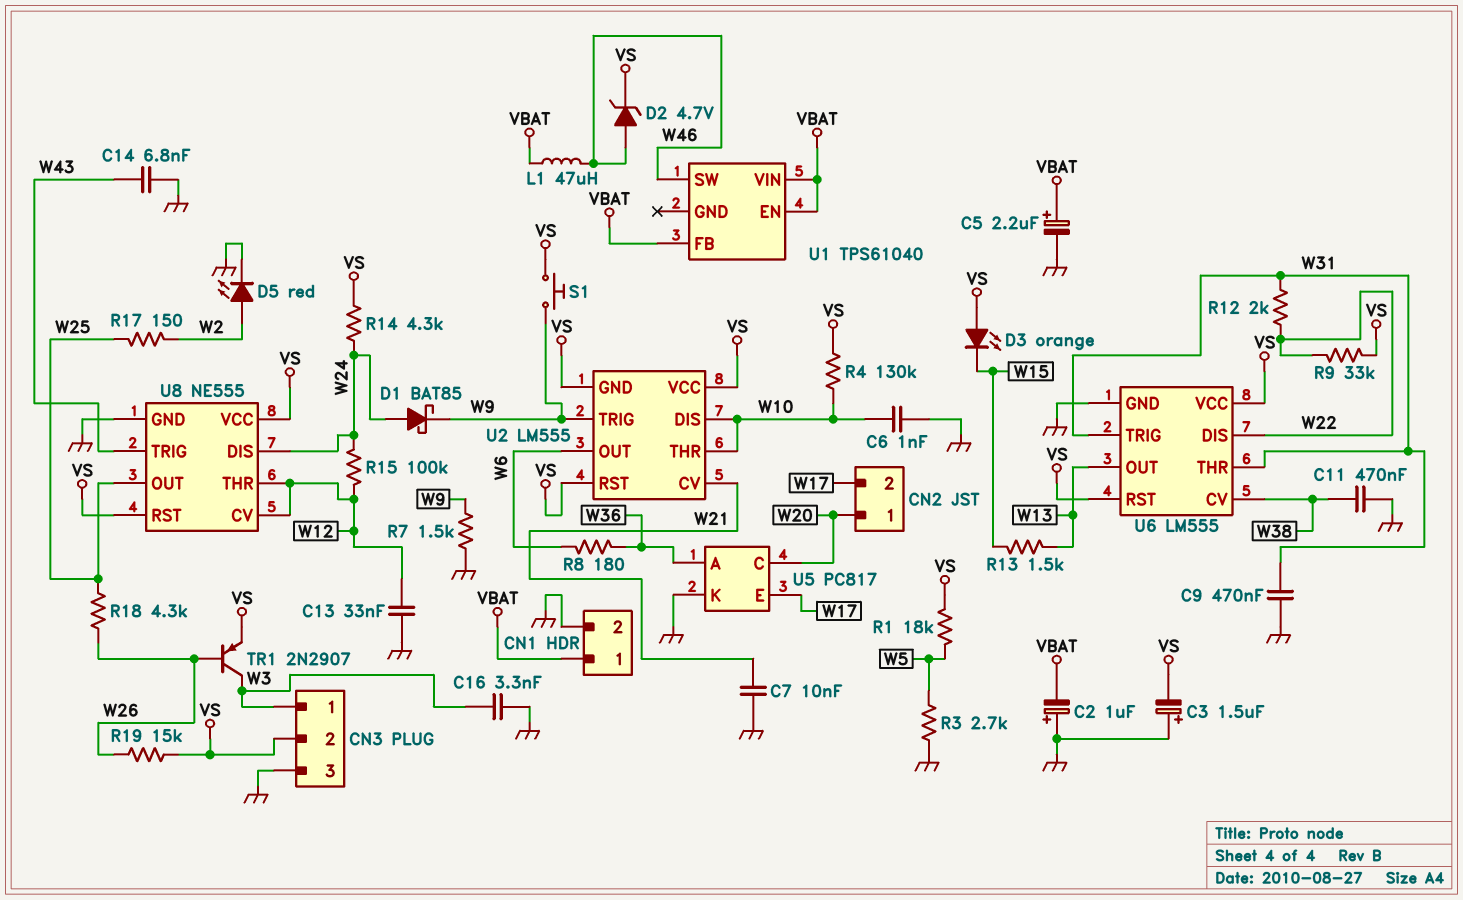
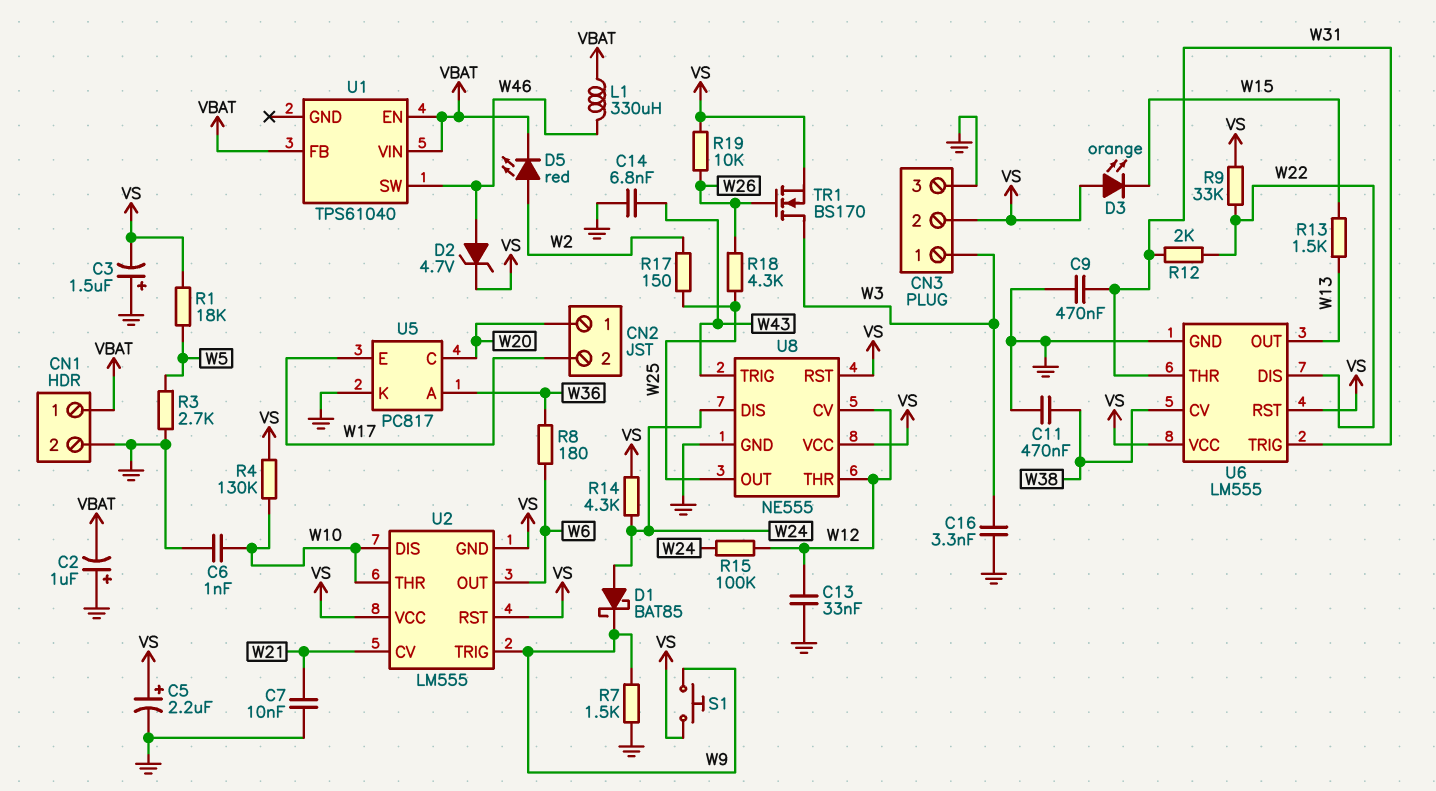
C5: 2.2uF (plus VBAT, minus GND) -> 2.2uF (plus VS, minus GND)
D5: LED red (A W2, K GND) -> LED red (A W2, K VBAT)
L1: 47uH (VBAT, W46) -> 330uH (VBAT, W46)
R19: 15k (VS, W26) -> 10k (VS, W26)
TR1: PNP 2N2907 (B W26, C W3, E VS) -> NMOS BS170 (G W26, D W3, S VS)

